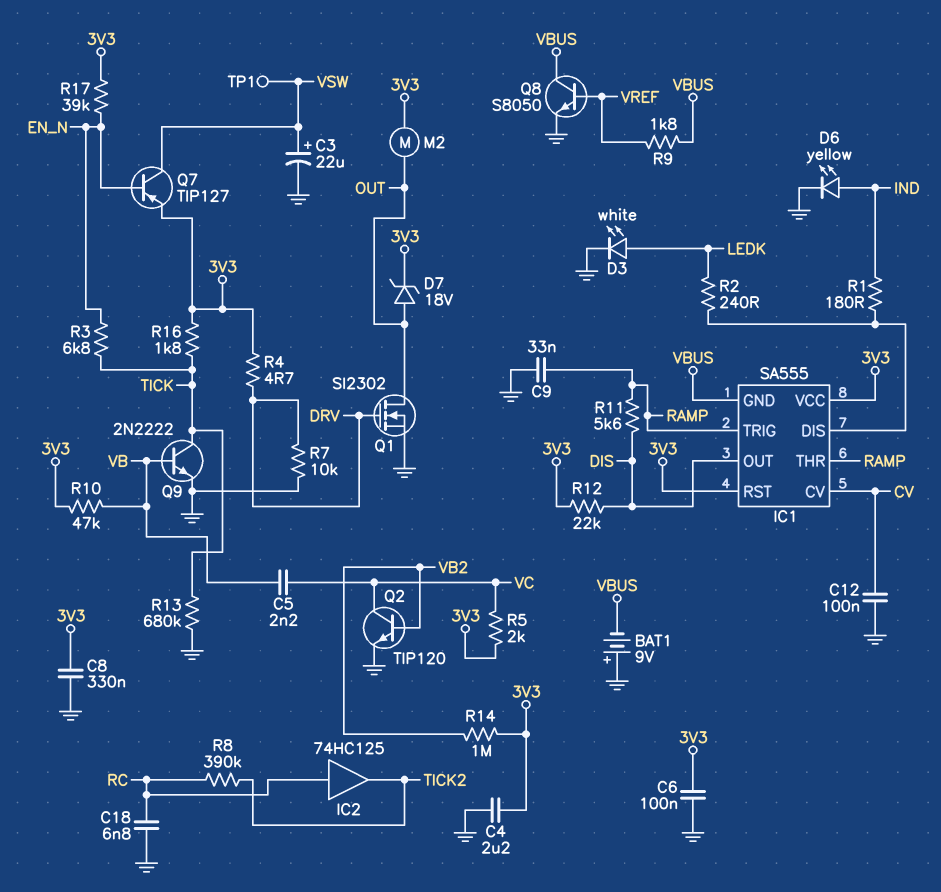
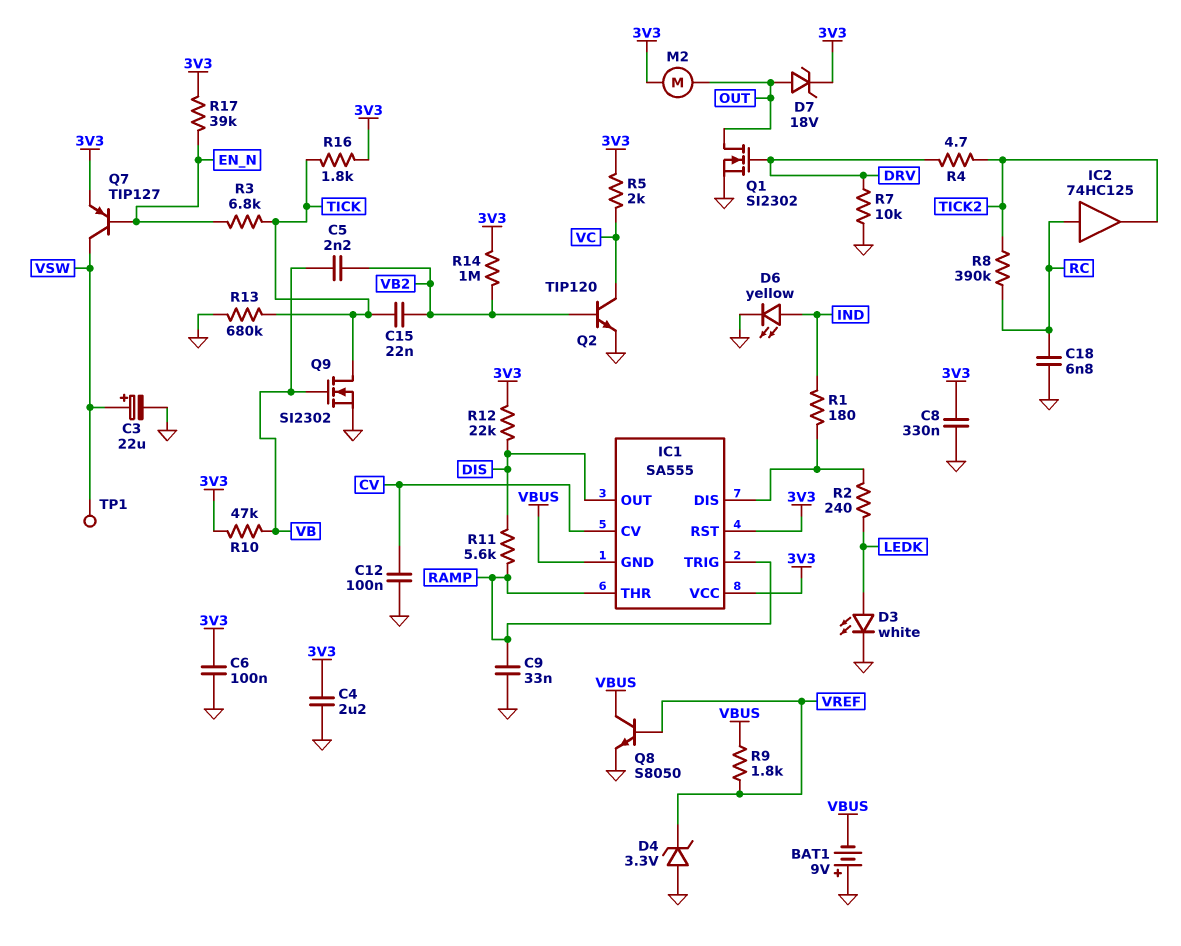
C5: 2.2nF (VB, VC) -> 2.2nF (VB, VB2)
C15: none -> 22nF (TICK, VB2)
D4: none -> zener 3.3V (A GND, K VREF)
Q9: NPN 2N2222 (B VB, C TICK, E GND) -> NMOS SI2302 (G VB, D TICK, S GND)
R4: 4.7 (3V3, DRV) -> 4.7 (DRV, TICK2)

